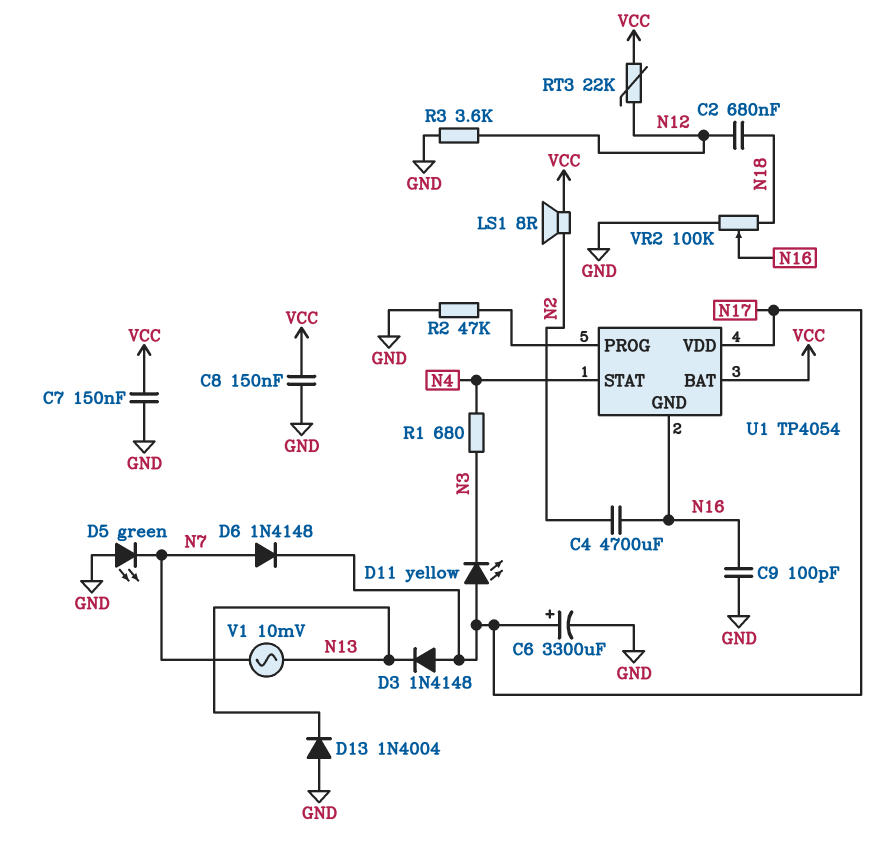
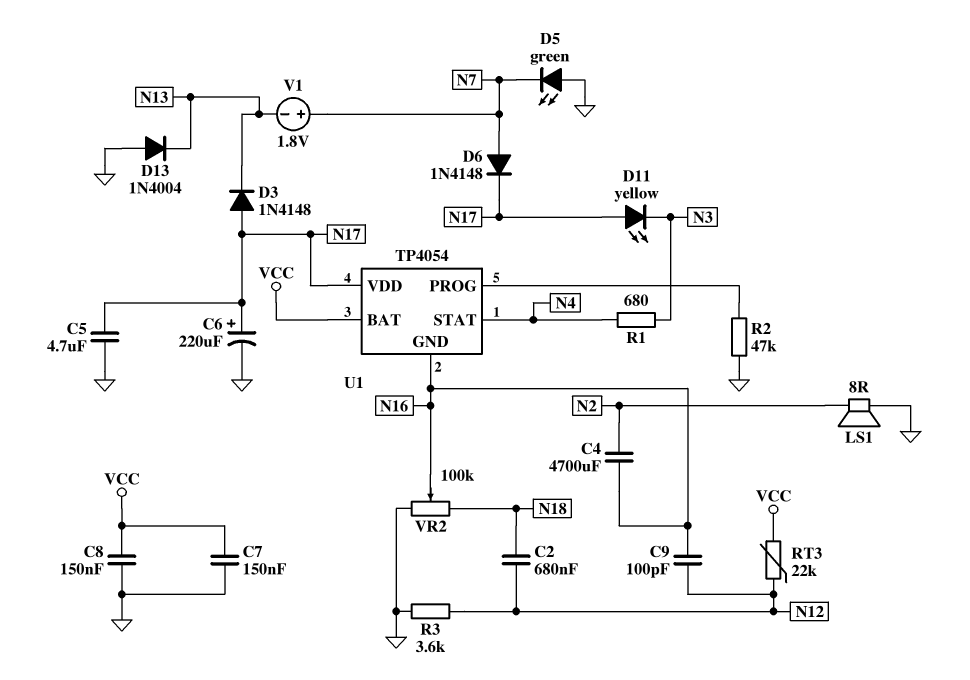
C5: none -> 4.7uF (GND, N17)
C6: 3300uF (plus N17, minus GND) -> 220uF (plus N17, minus GND)
C9: 100pF (GND, N16) -> 100pF (N12, N16)
LS1: speaker 8R (N2, VCC) -> speaker 8R (GND, N2)
V1: AC 10mV (N7, N13) -> 1.8V (plus N7, minus N13)

